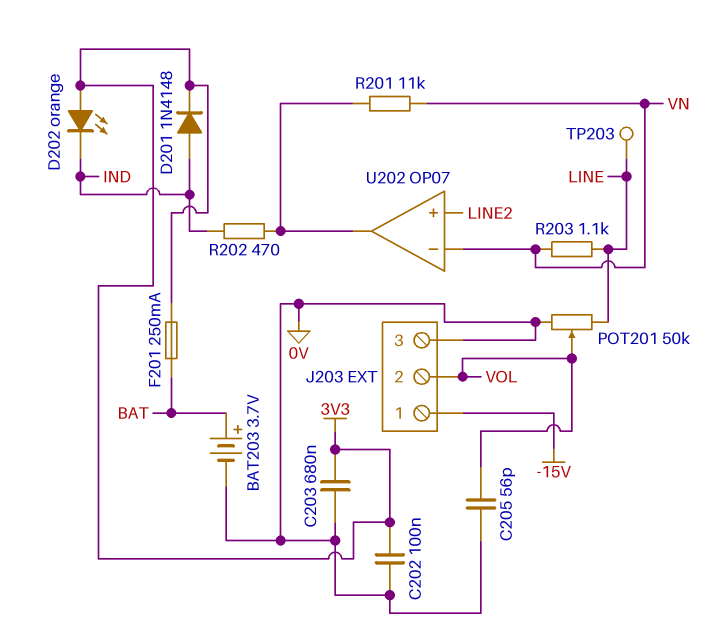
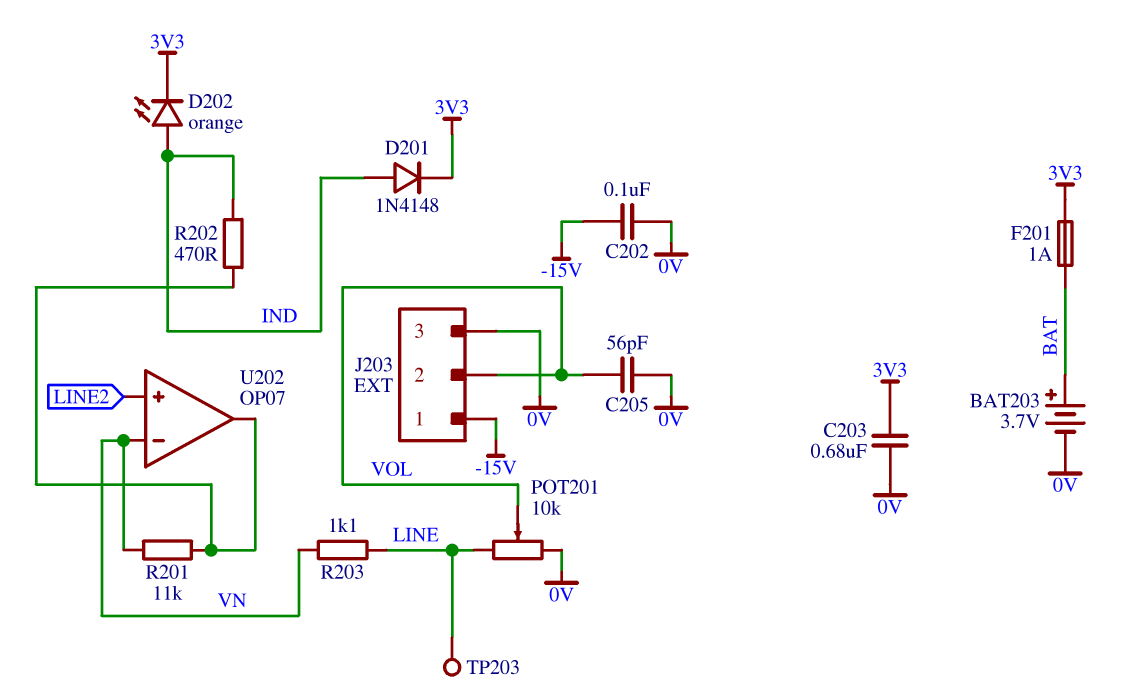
C202: 100nF (0V, 3V3) -> 100nF (-15V, 0V)
D202: LED orange (A 3V3, K IND) -> LED orange (A IND, K 3V3)
F201: 250mA (3V3, BAT) -> 1A (3V3, BAT)
POT201: 50k (0V, LINE, wiper VOL) -> 10k (0V, LINE, wiper VOL)

